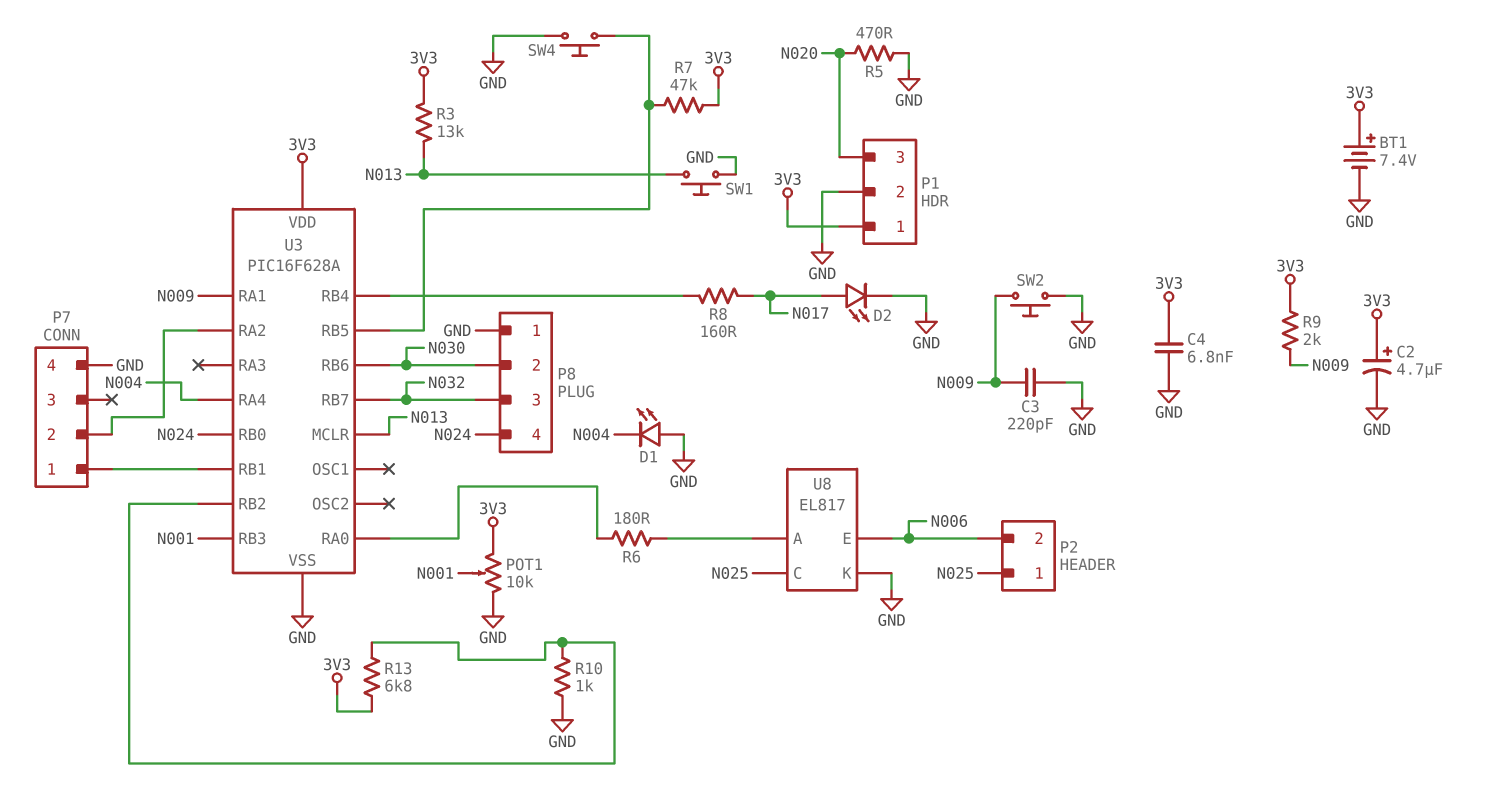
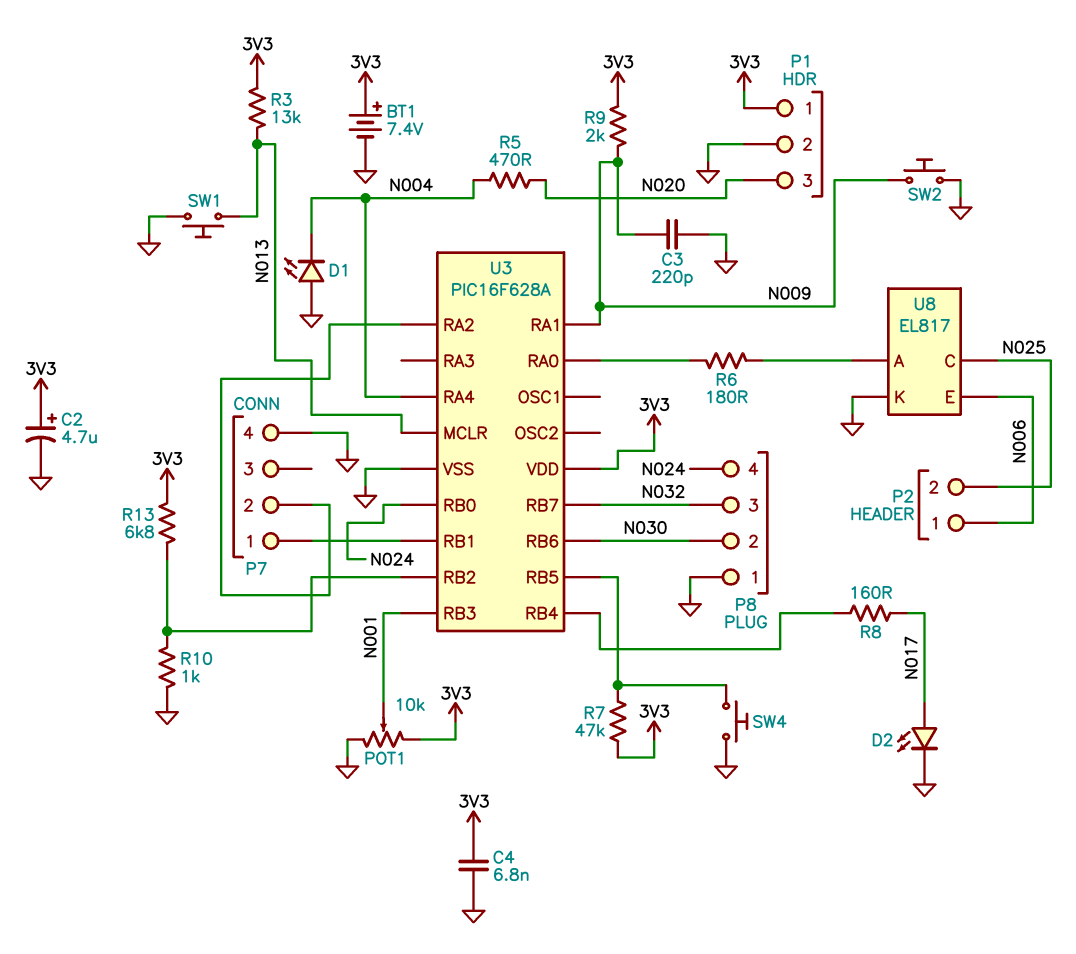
P2 pin 1: N025 -> N006
P2 pin 2: N006 -> N025
R5: 470 (GND, N020) -> 470 (N004, N020)

